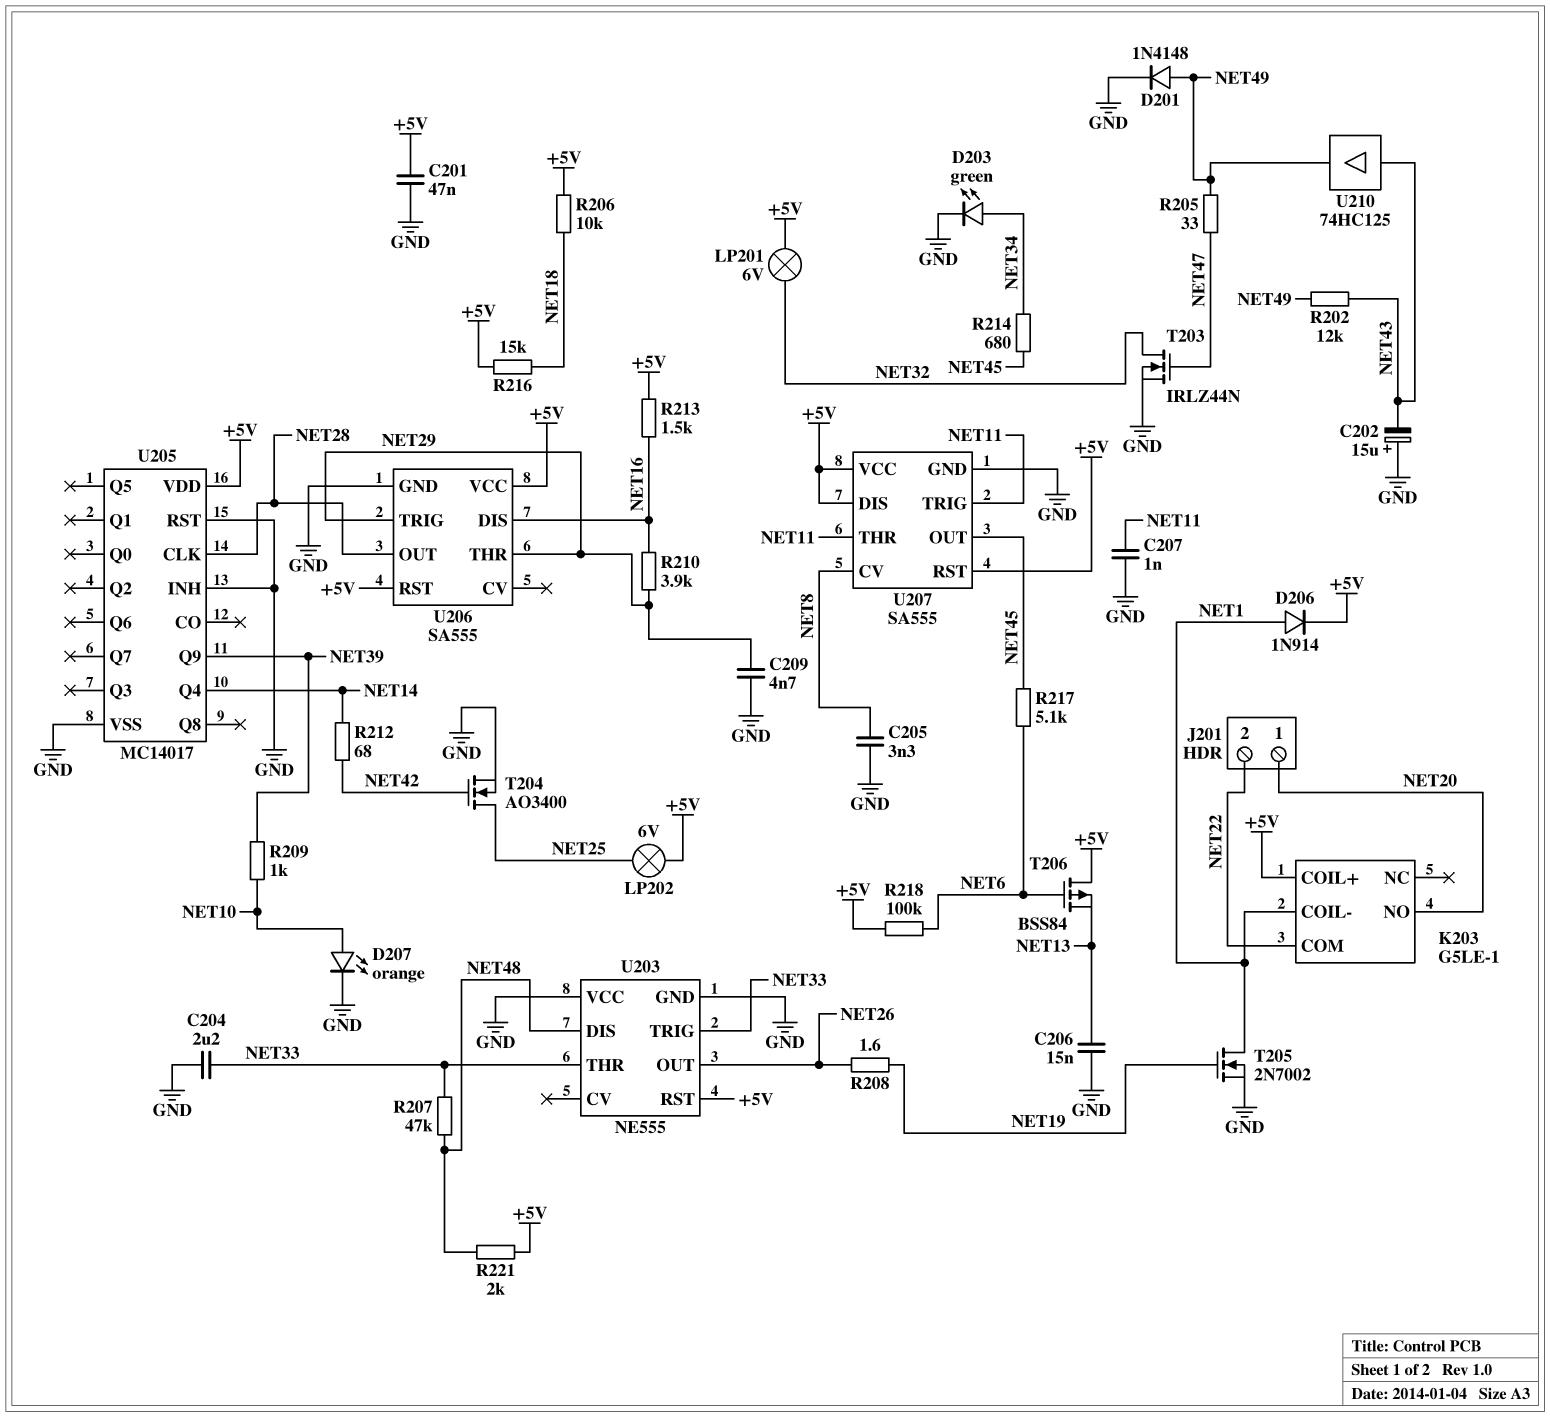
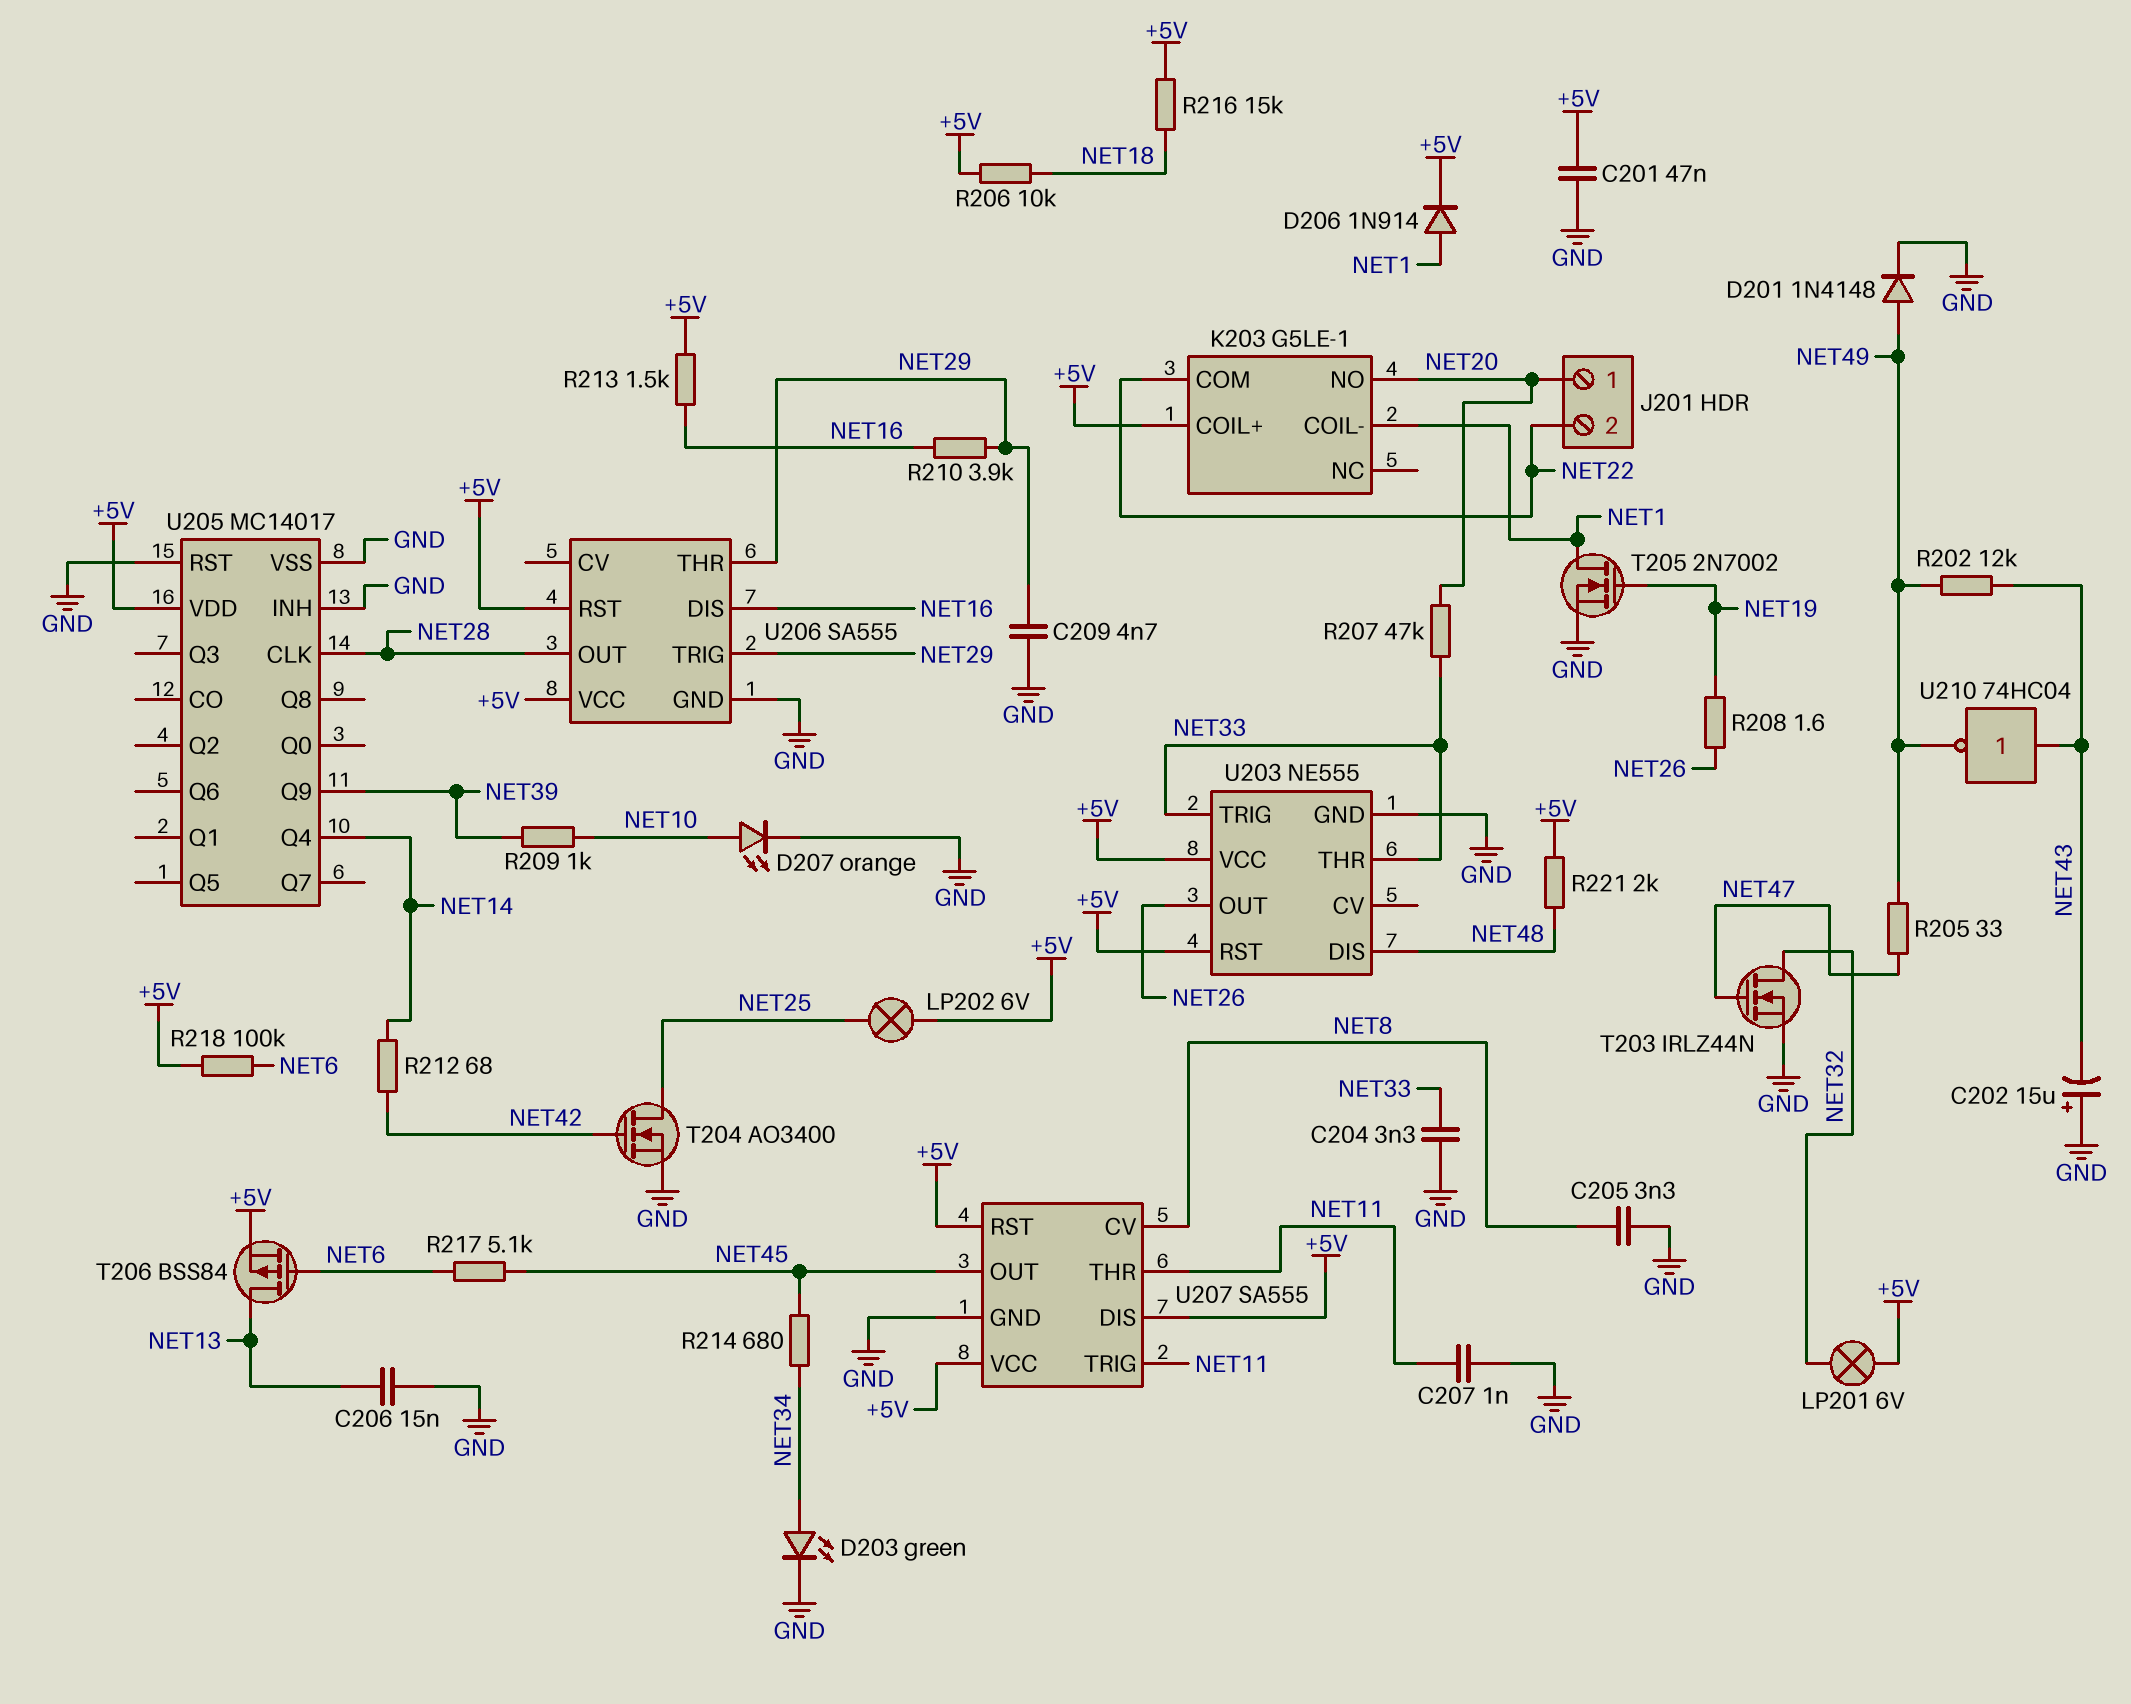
C204: 2.2uF (GND, NET33) -> 3.3nF (GND, NET33)
R207: 47k (NET33, NET48) -> 47k (NET20, NET33)
T206: PMOS BSS84 (G NET6, D +5V, S NET13) -> PMOS BSS84 (G NET6, D NET13, S +5V)
U203 pin VCC: GND -> +5V
U210: buffer 74HC125 (in NET43, out NET49) -> NOT 74HC04 (in NET43, out NET49)

